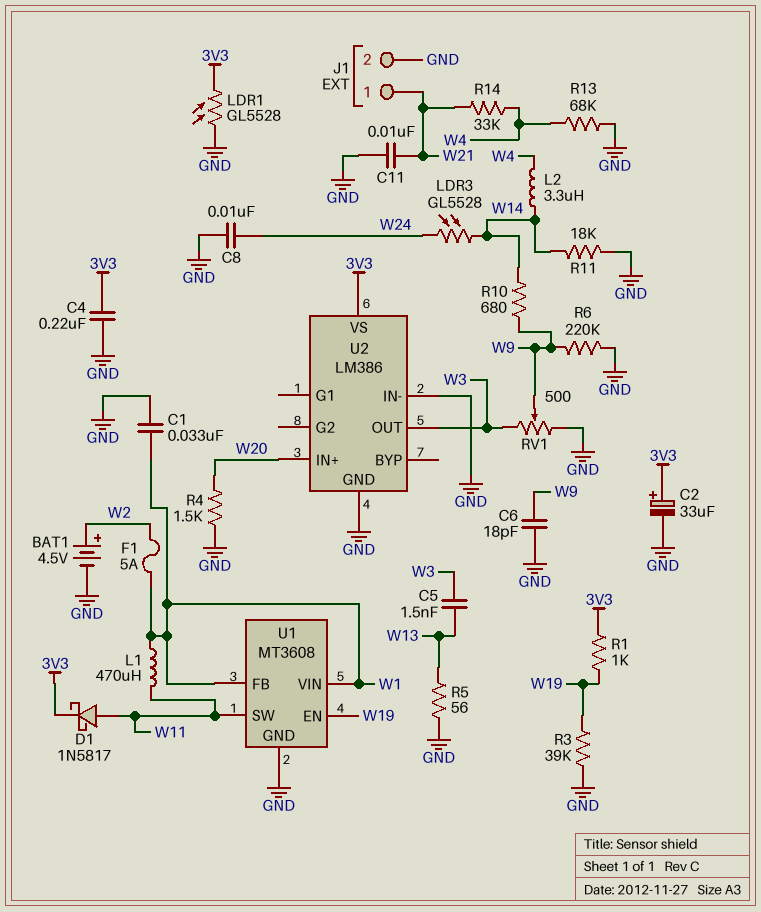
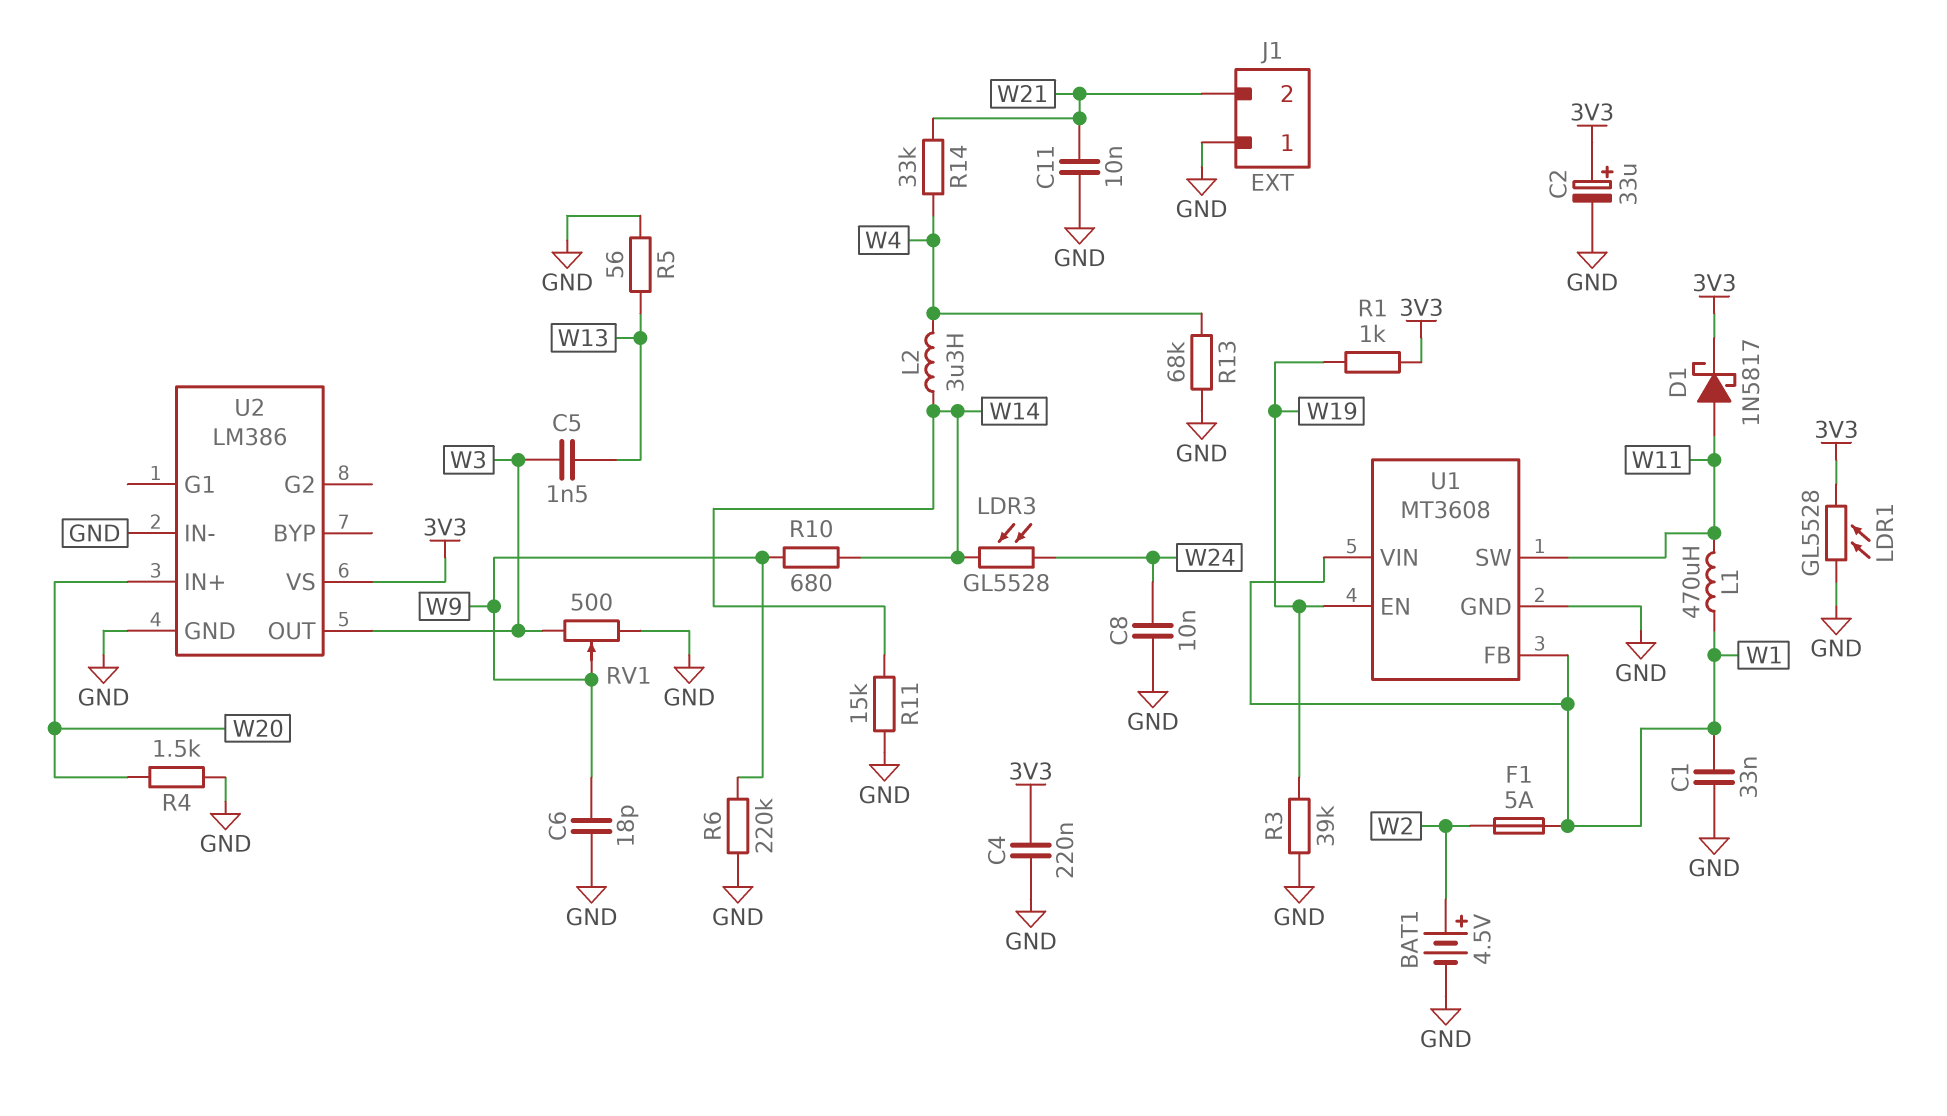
J1 pin 1: W21 -> GND
J1 pin 2: GND -> W21
R11: 18k (GND, W14) -> 15k (GND, W14)

